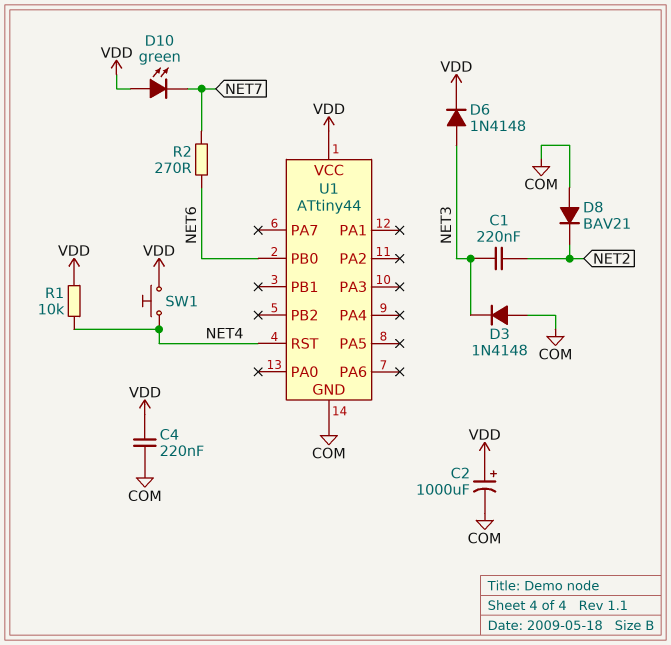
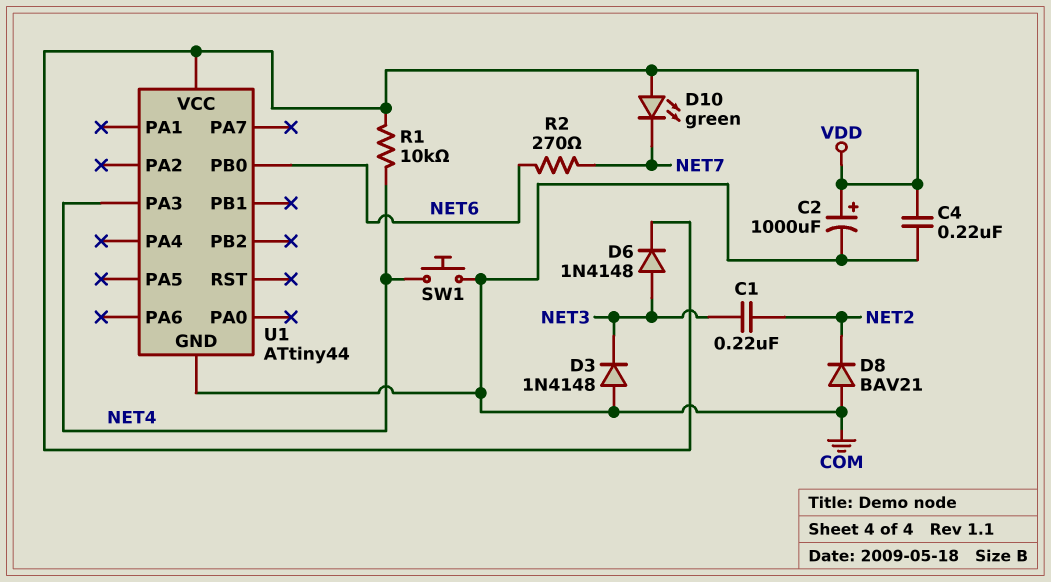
SW1: button (NET4, VDD) -> button (COM, NET4)
U1 pin PA3: none -> NET4
U1 pin RST: NET4 -> none

